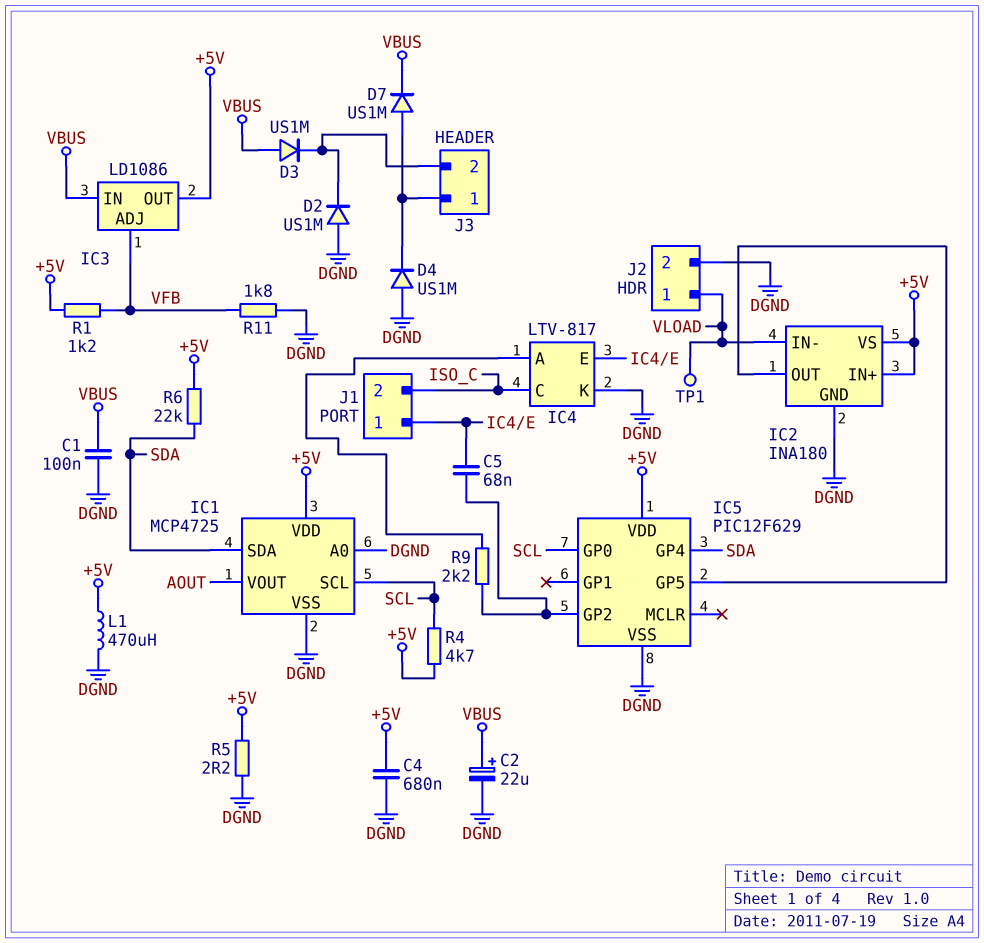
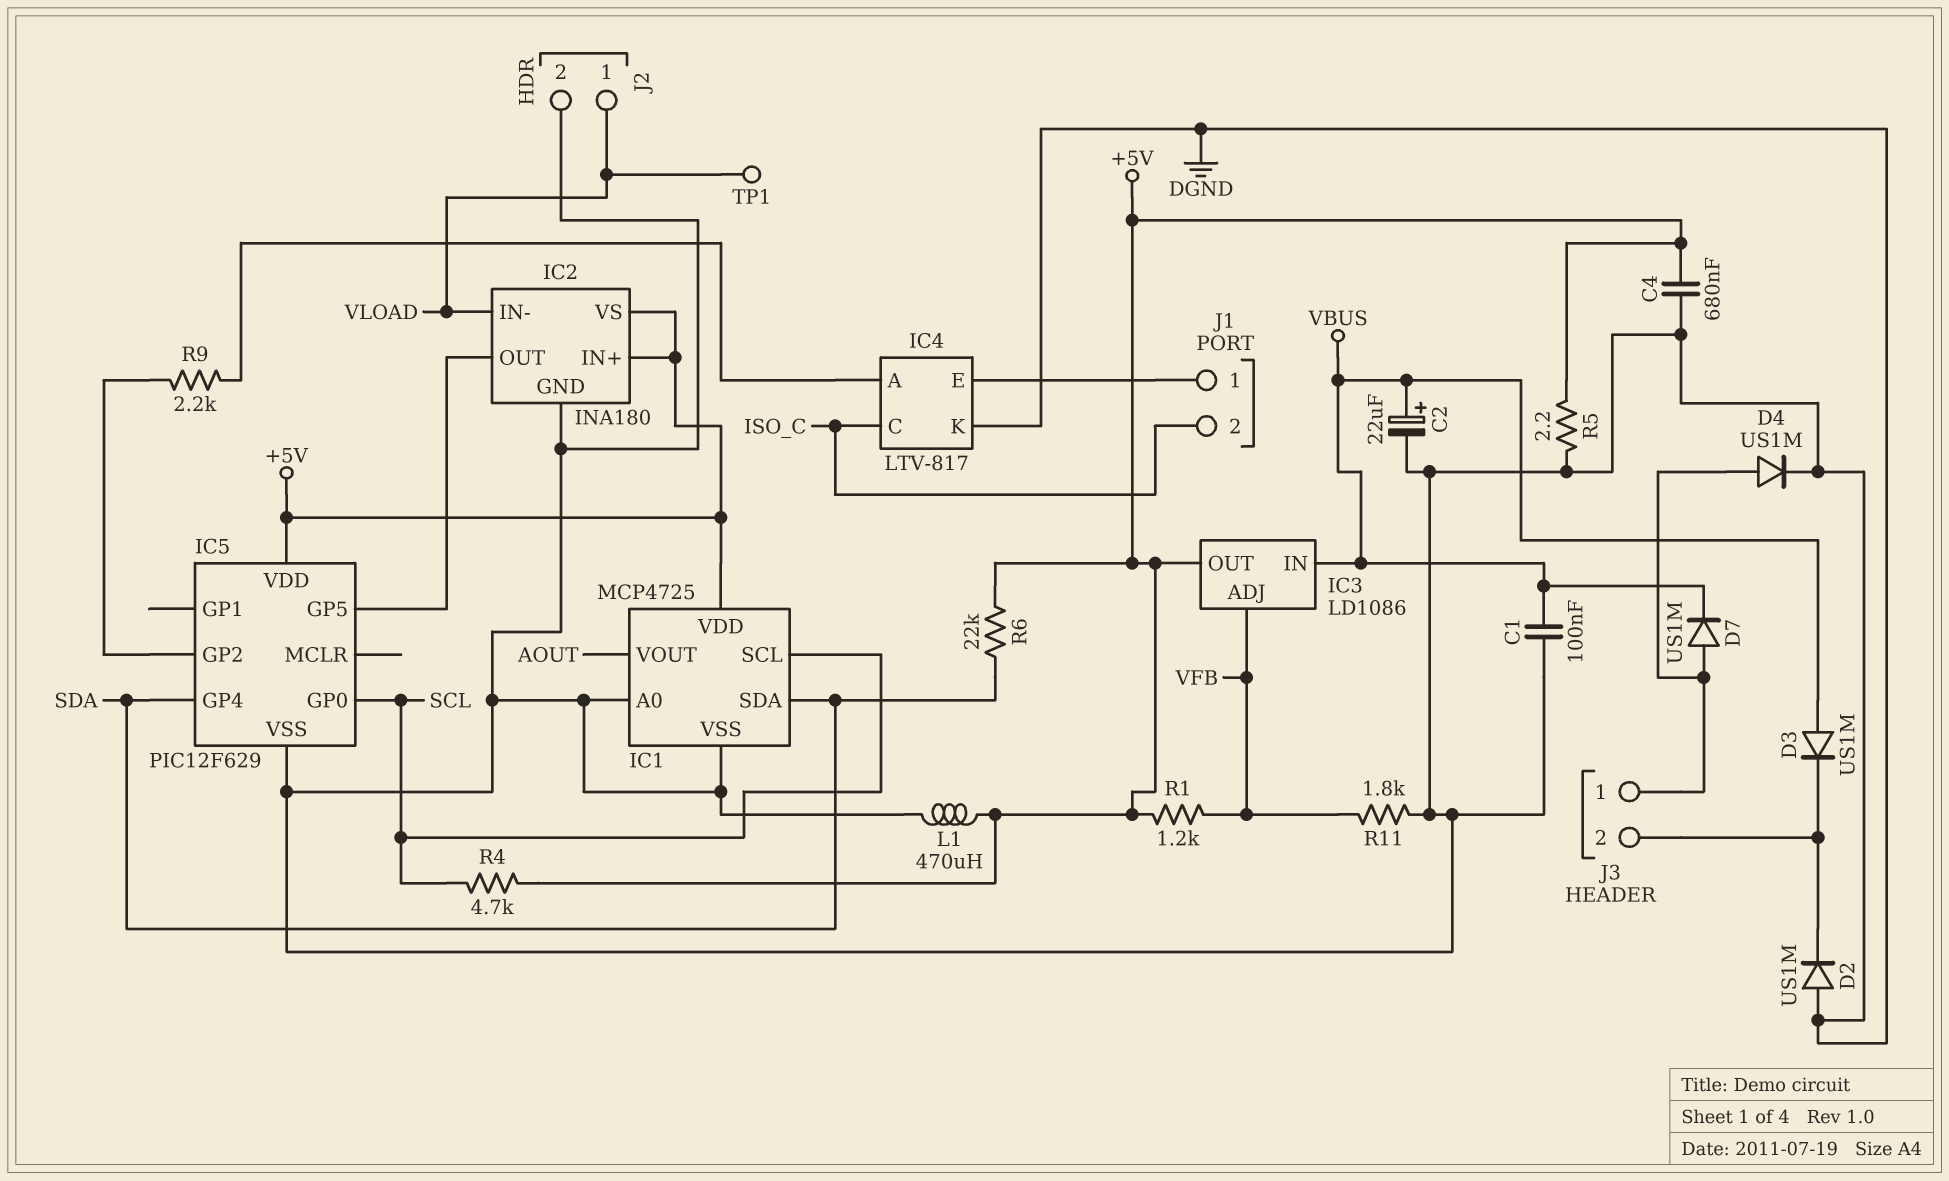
C5: 68nF (IC4/E, IC5/GP2) -> none
D4: diode US1M (A DGND, K J3/1) -> diode US1M (A J3/1, K DGND)

